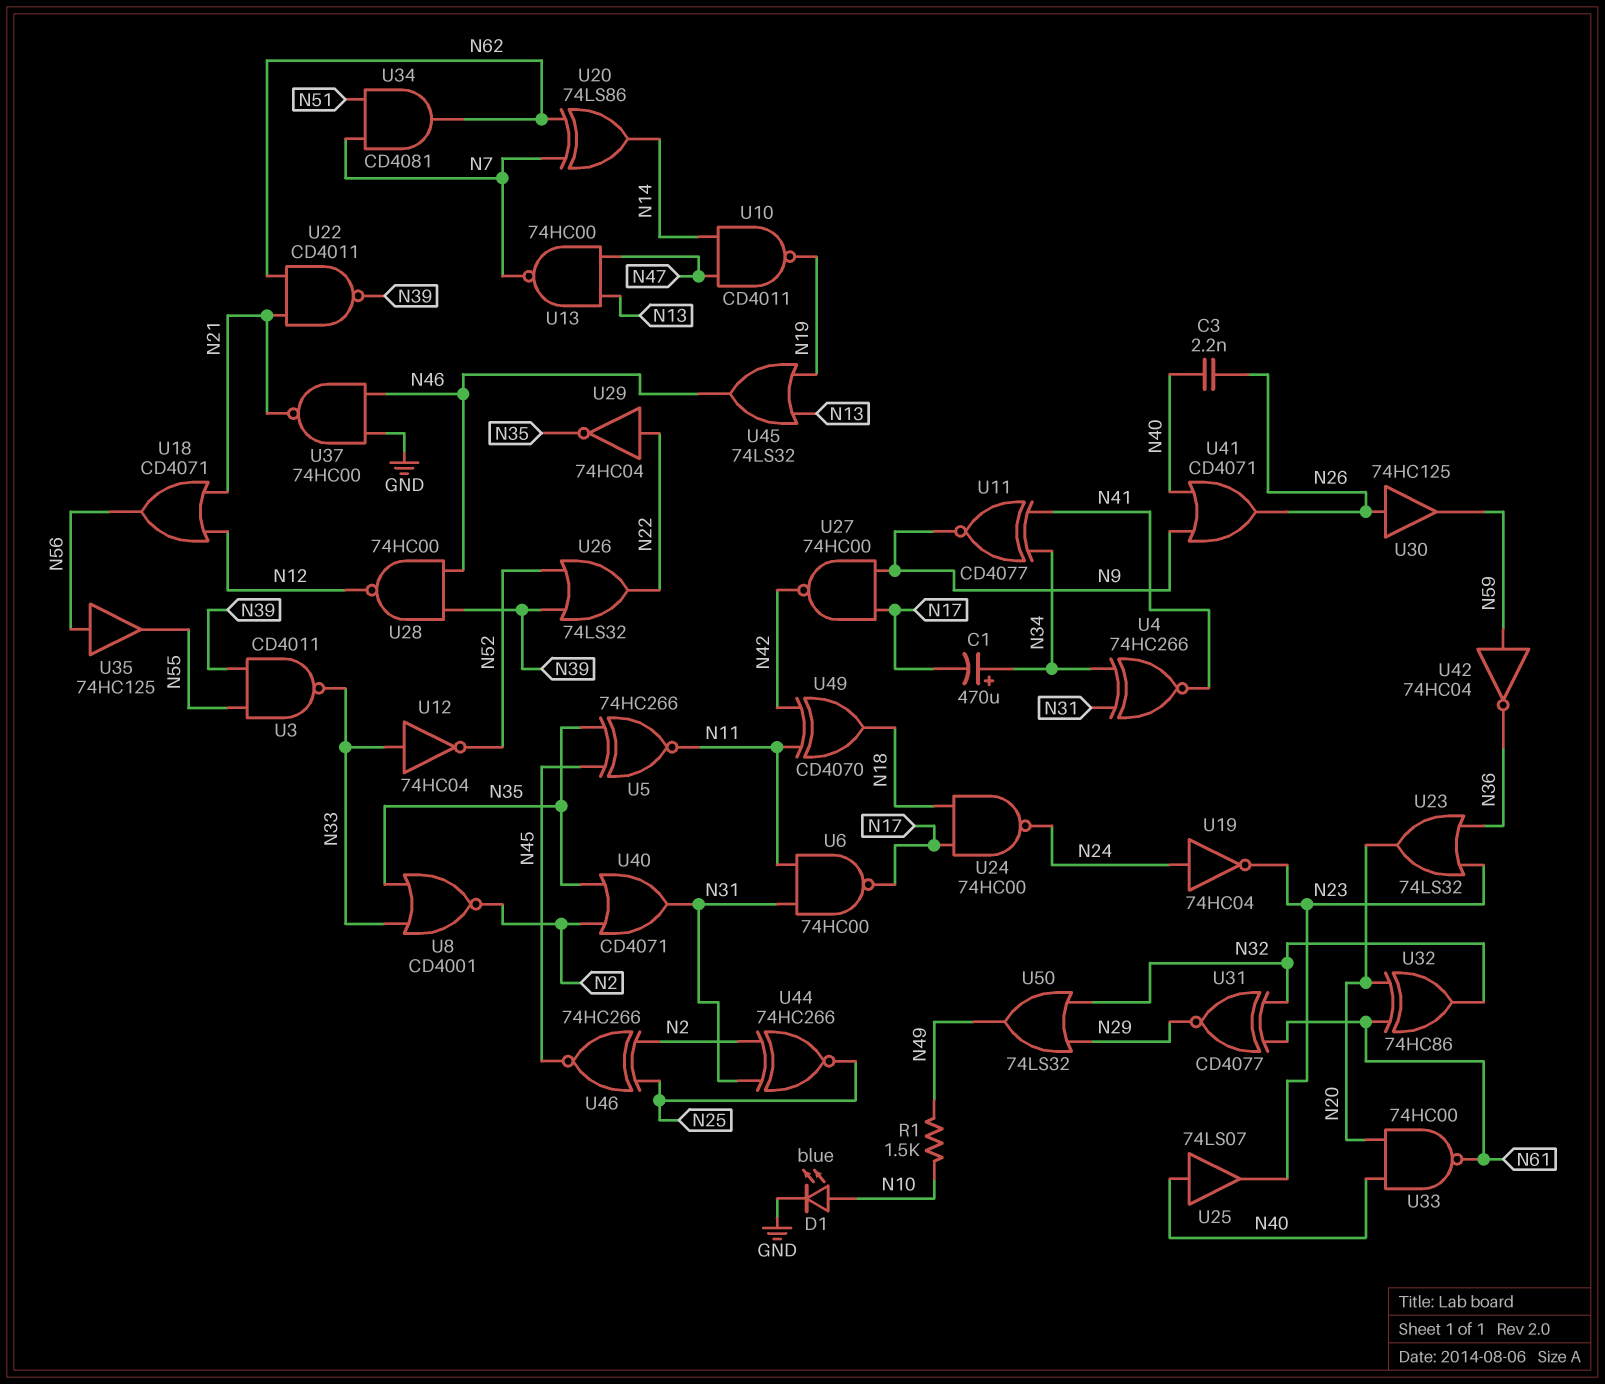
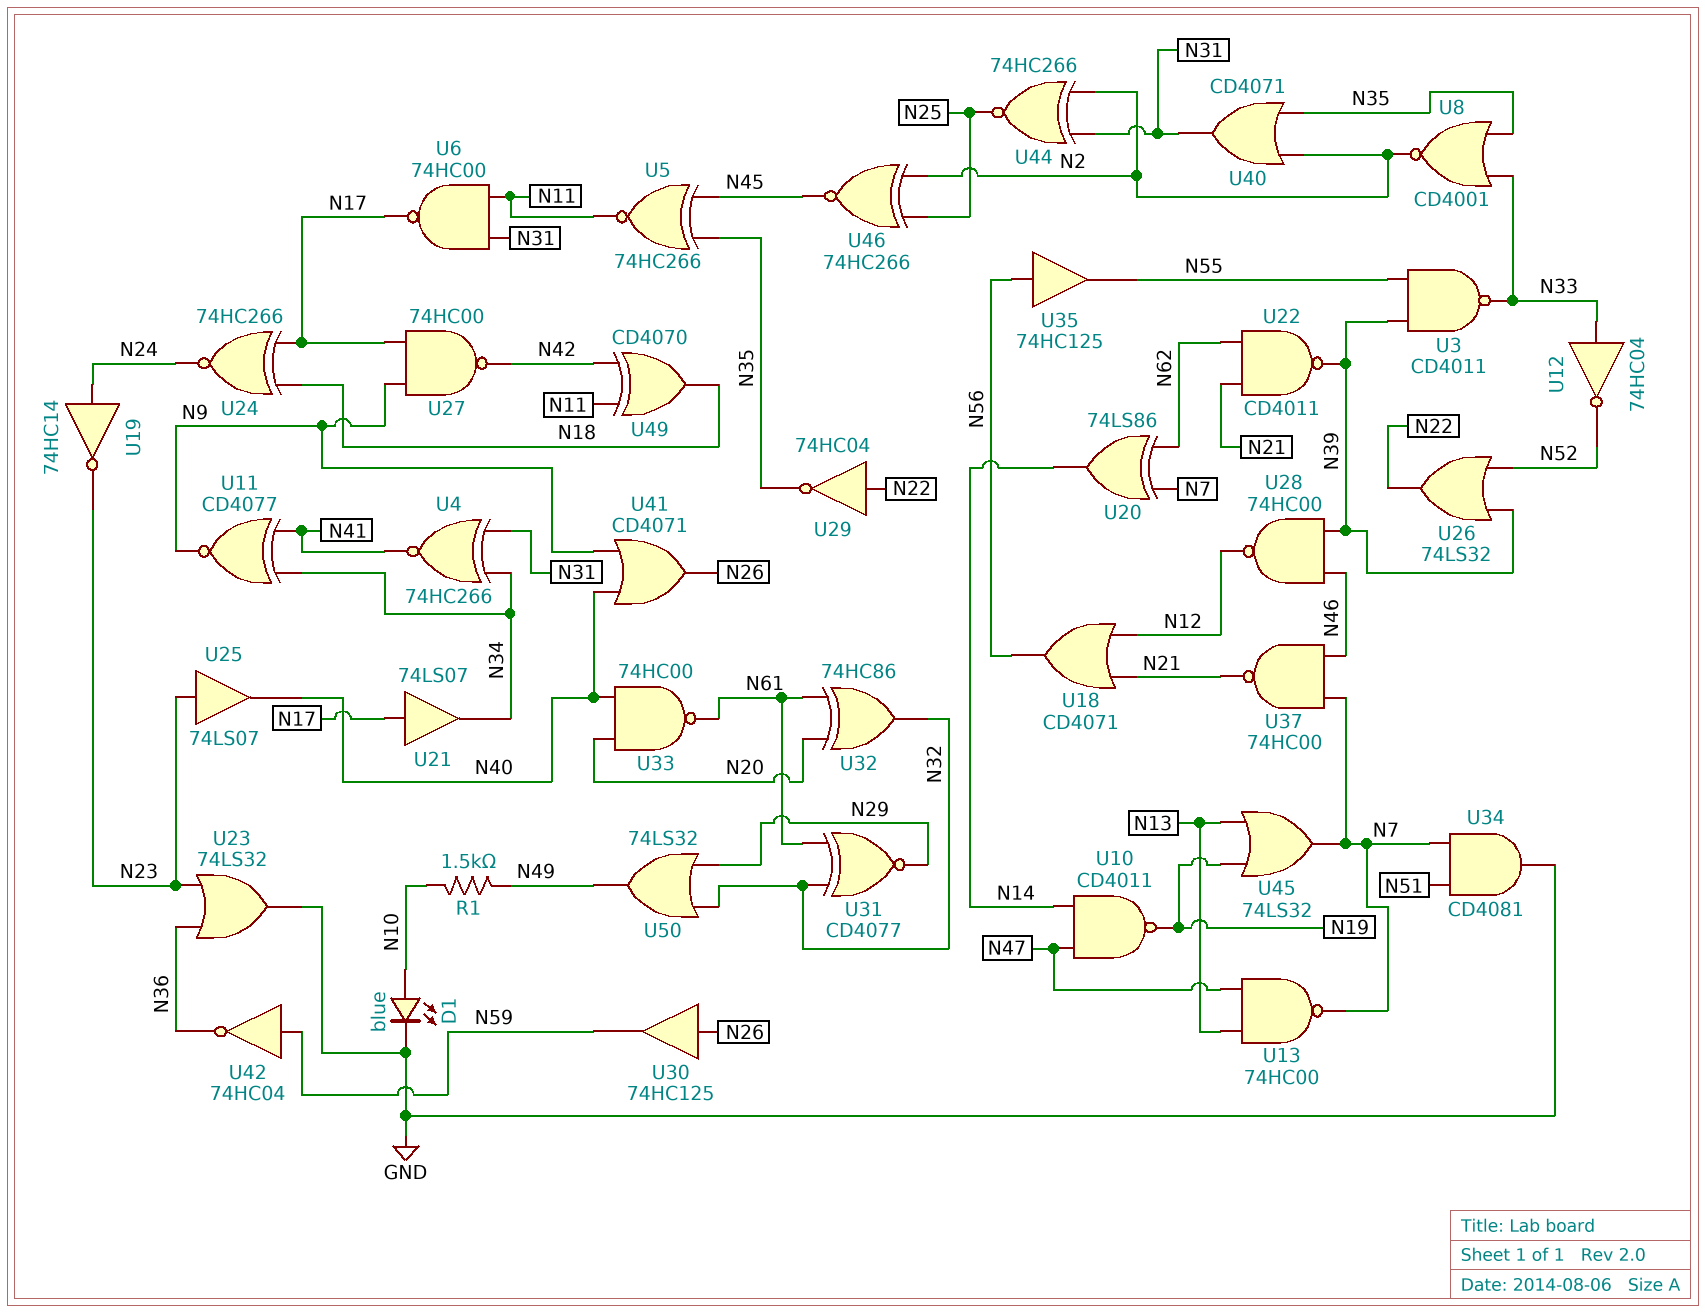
C1: 470uF (plus N34, minus N17) -> none
C3: 2.2nF (N26, N40) -> none
U19: NOT 74HC04 (in N24, out N23) -> NOT 74HC14 (in N24, out N23)
U21: none -> buffer 74LS07 (in N17, out N34)
U23: OR 74LS32 (in N23, in N36, out N20) -> OR 74LS32 (in N23, in N36, out GND)
U24: NAND 74HC00 (in N17, in N18, out N24) -> XNOR 74HC266 (in N17, in N18, out N24)
U25: buffer 74LS07 (in N40, out N23) -> buffer 74LS07 (in N23, out N40)
U34: AND CD4081 (in N7, in N51, out N62) -> AND CD4081 (in N7, in N51, out GND)
U37: NAND 74HC00 (in GND, in N46, out N21) -> NAND 74HC00 (in N7, in N46, out N21)
U45: OR 74LS32 (in N13, in N19, out N46) -> OR 74LS32 (in N13, in N19, out N7)

